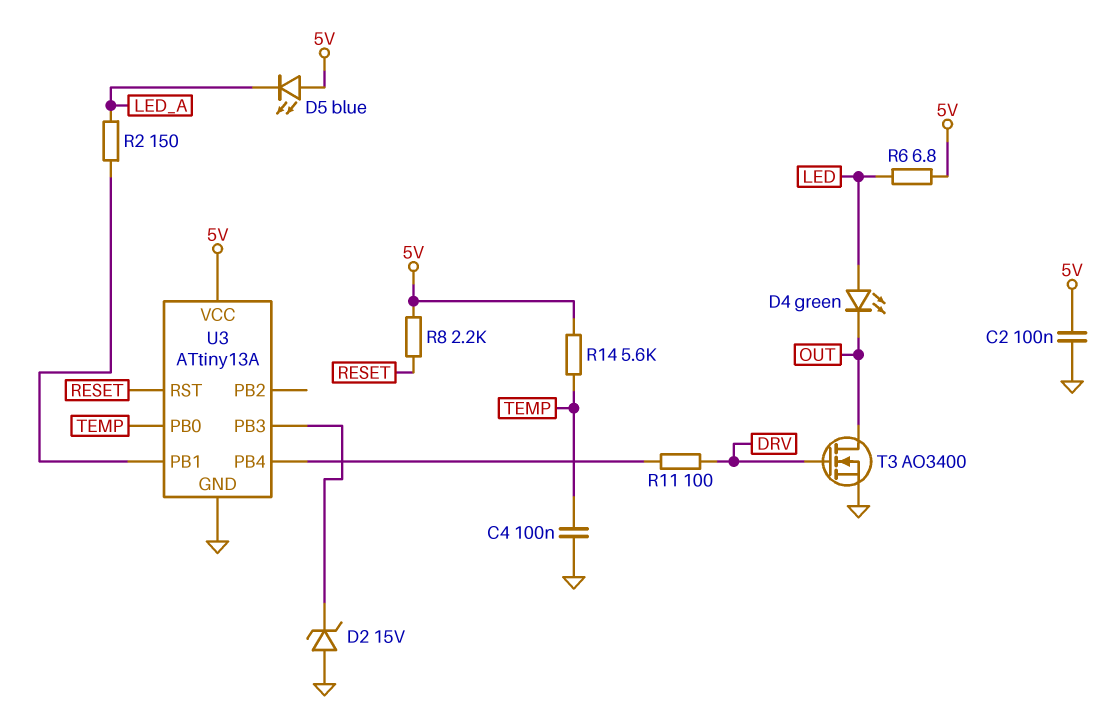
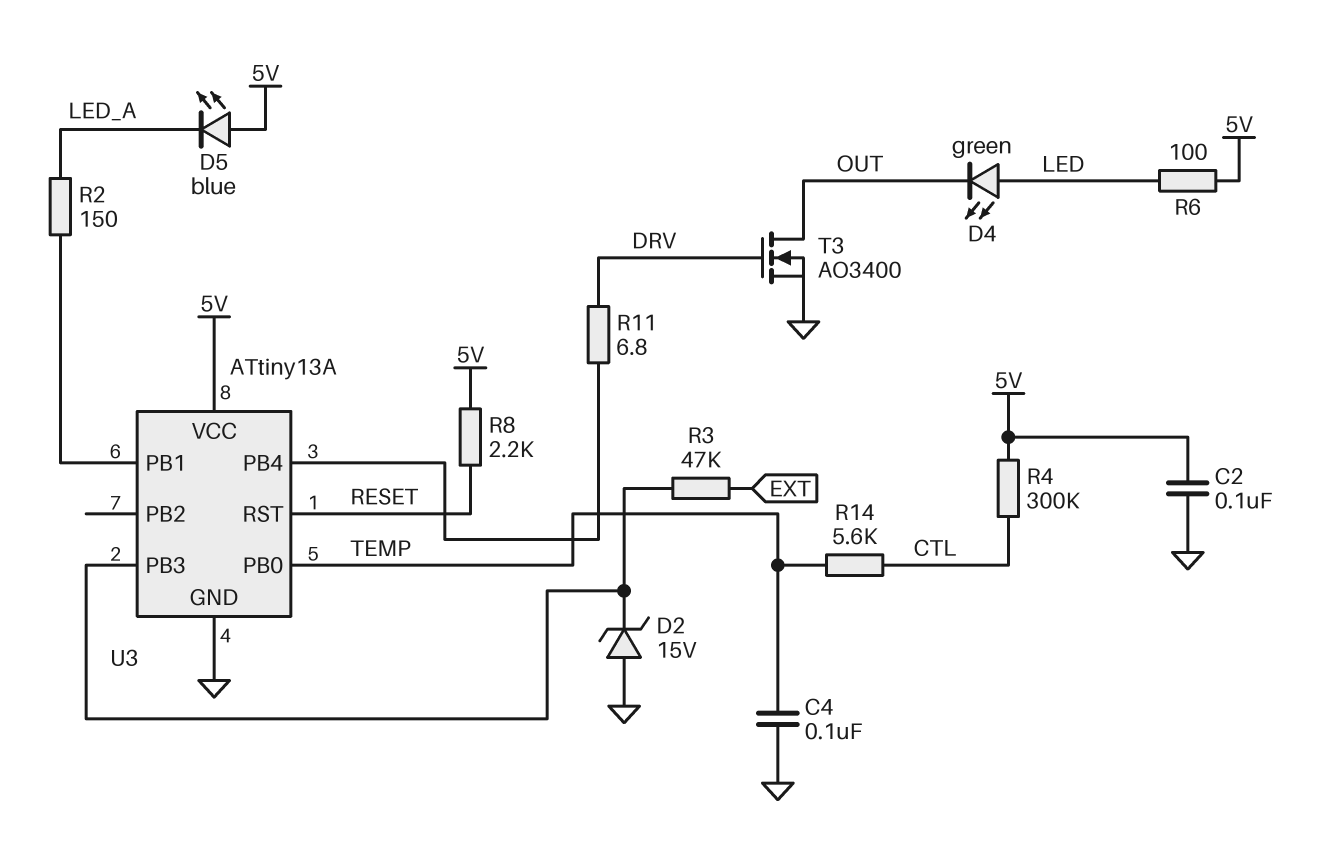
R3: none -> 47k (EXT, U3/PB3)
R4: none -> 300k (5V, CTL)
R6: 6.8 (5V, LED) -> 100 (5V, LED)
R11: 100 (DRV, U3/PB4) -> 6.8 (DRV, U3/PB4)
R14: 5.6k (5V, TEMP) -> 5.6k (CTL, TEMP)

